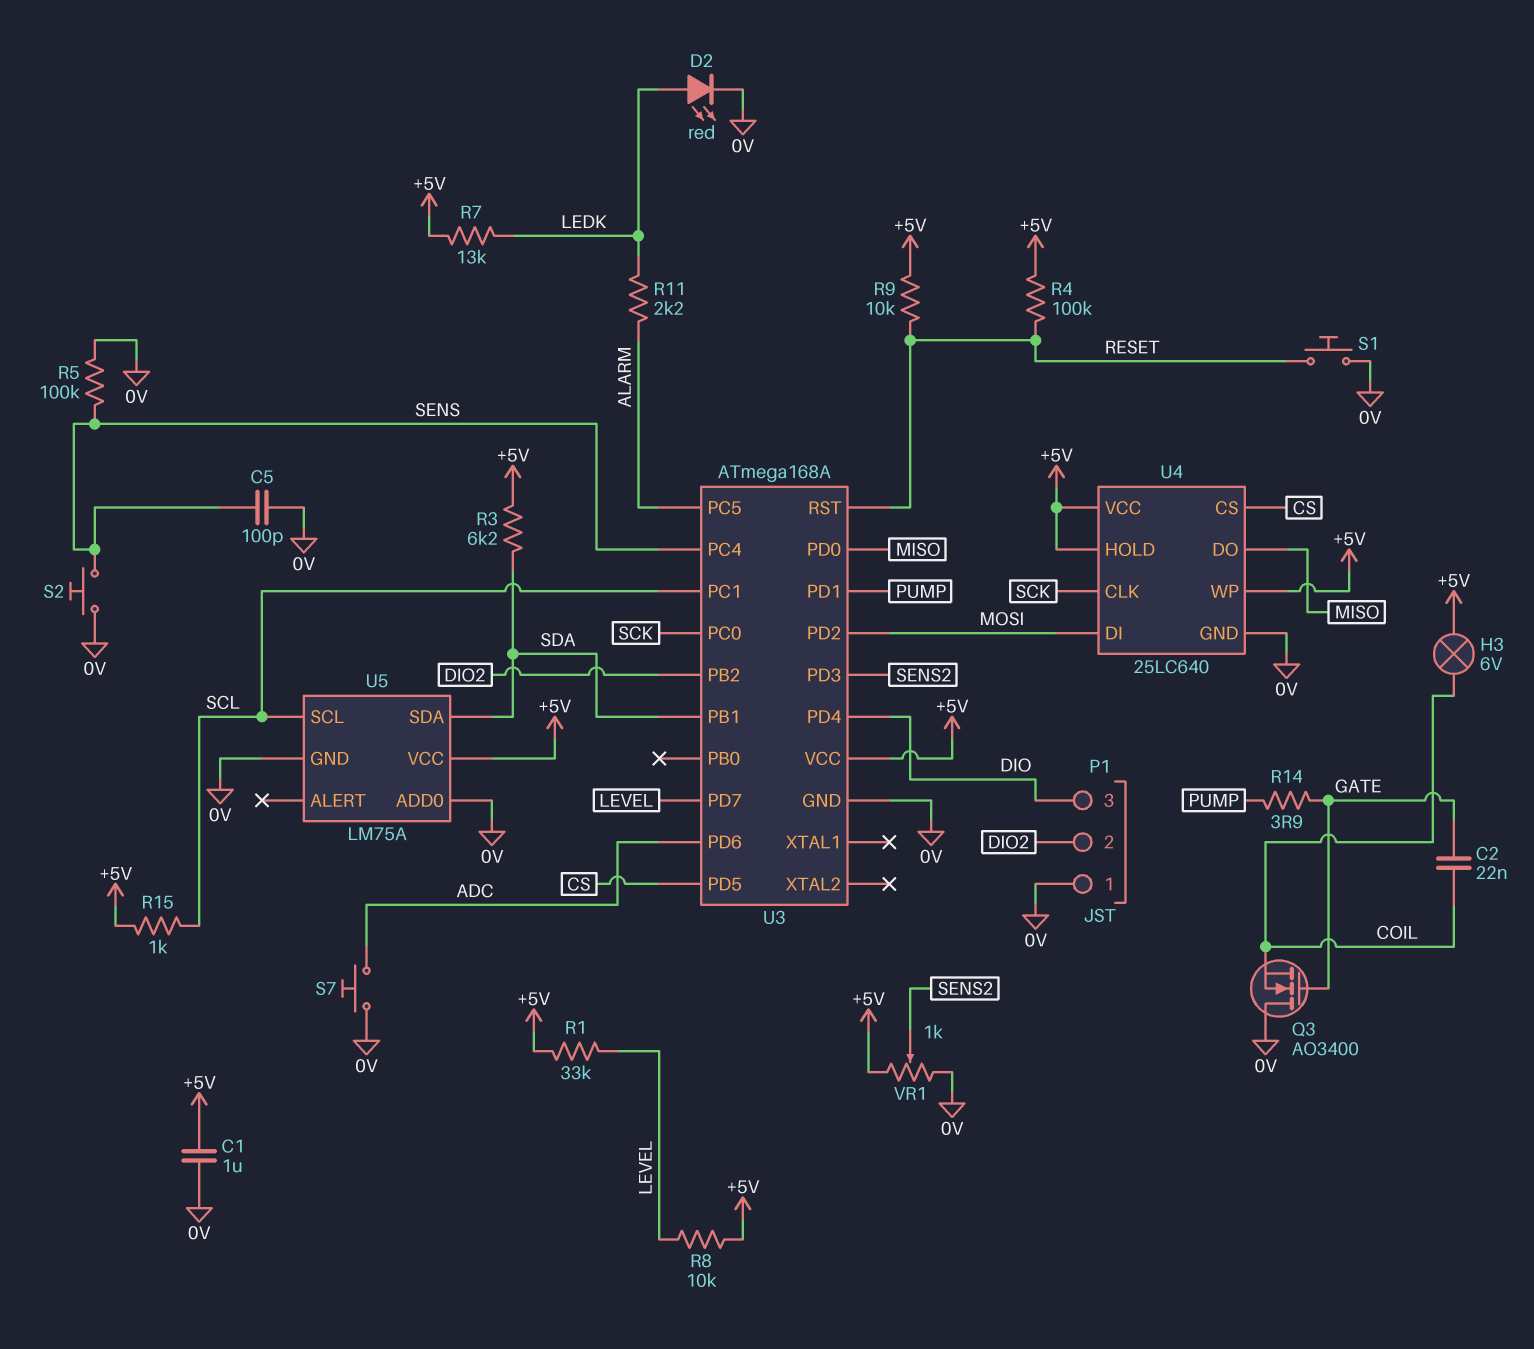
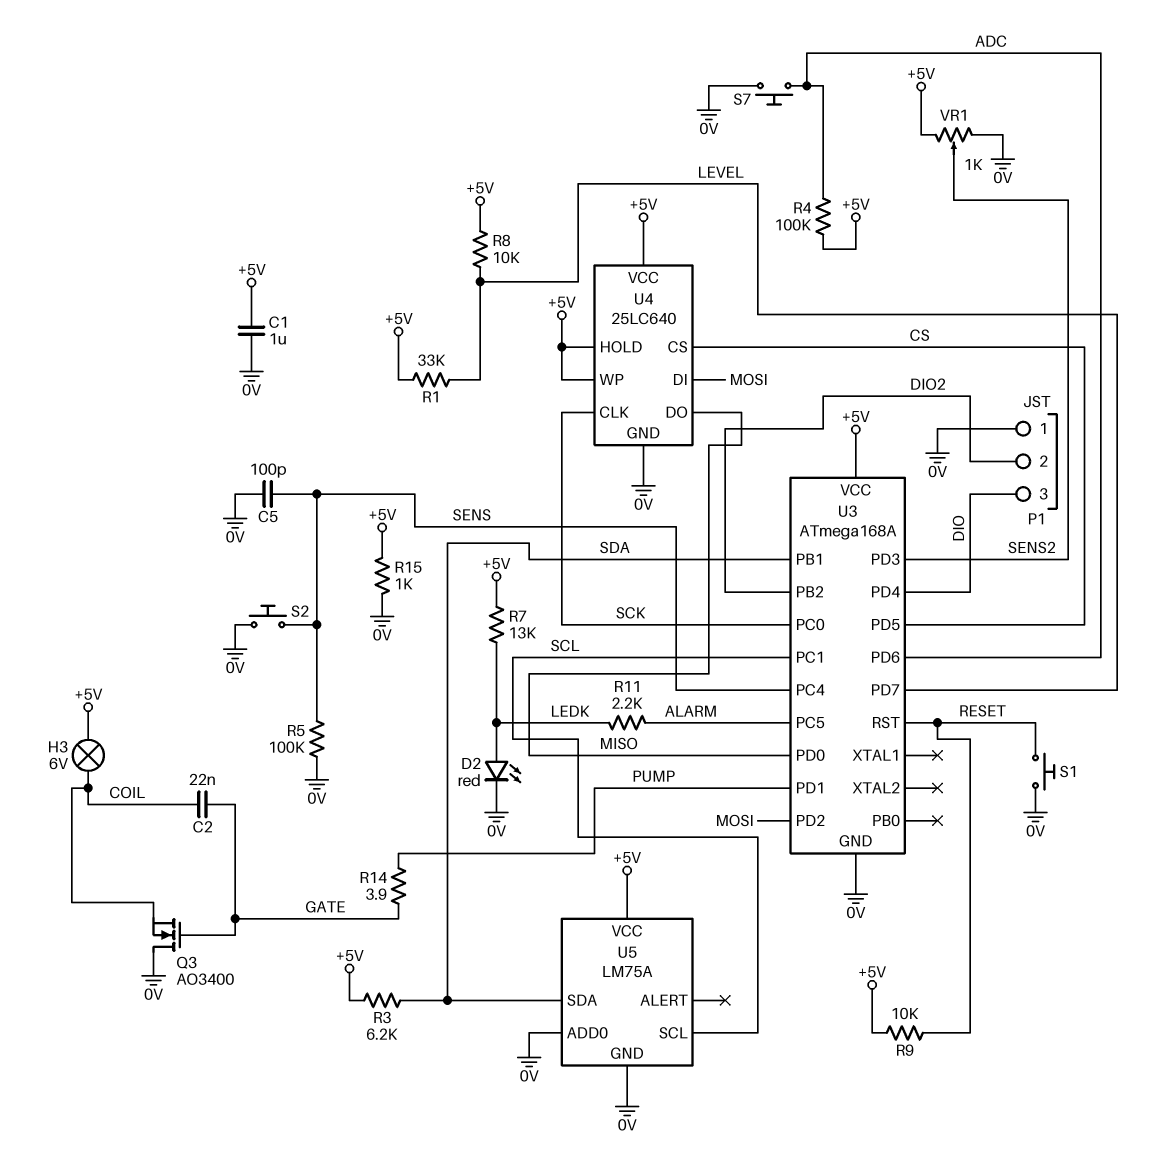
R4: 100k (+5V, RESET) -> 100k (+5V, ADC)
R15: 1k (+5V, SCL) -> 1k (+5V, 0V)

